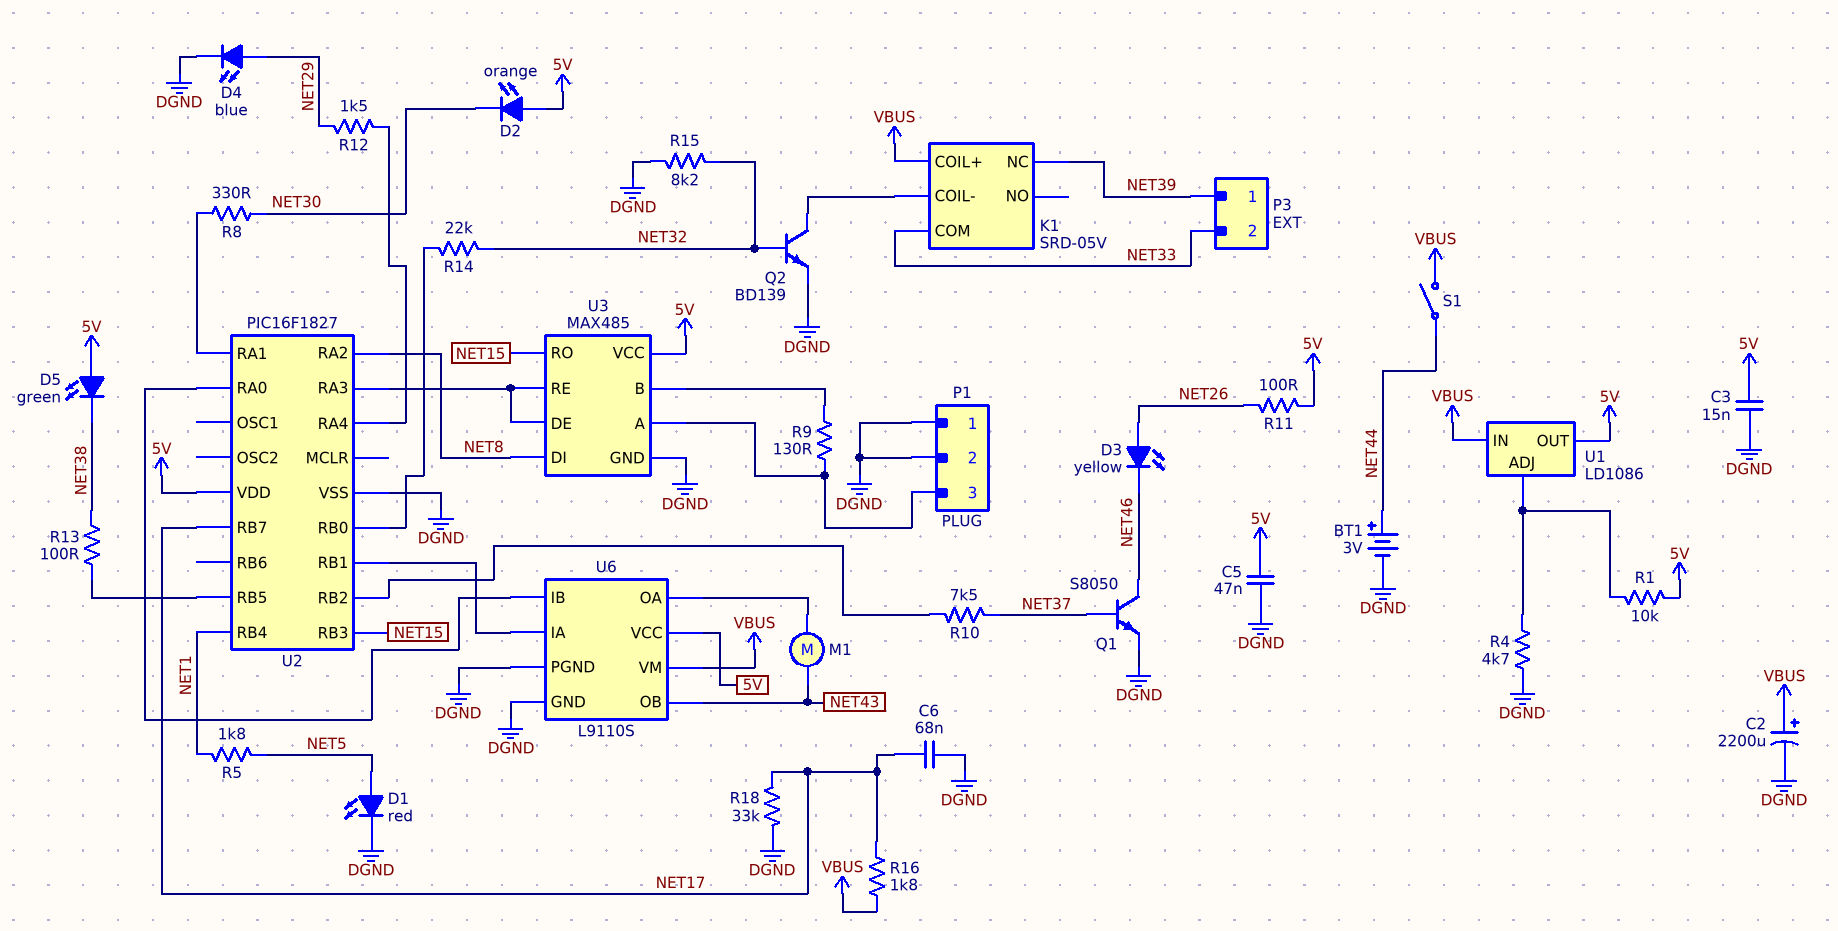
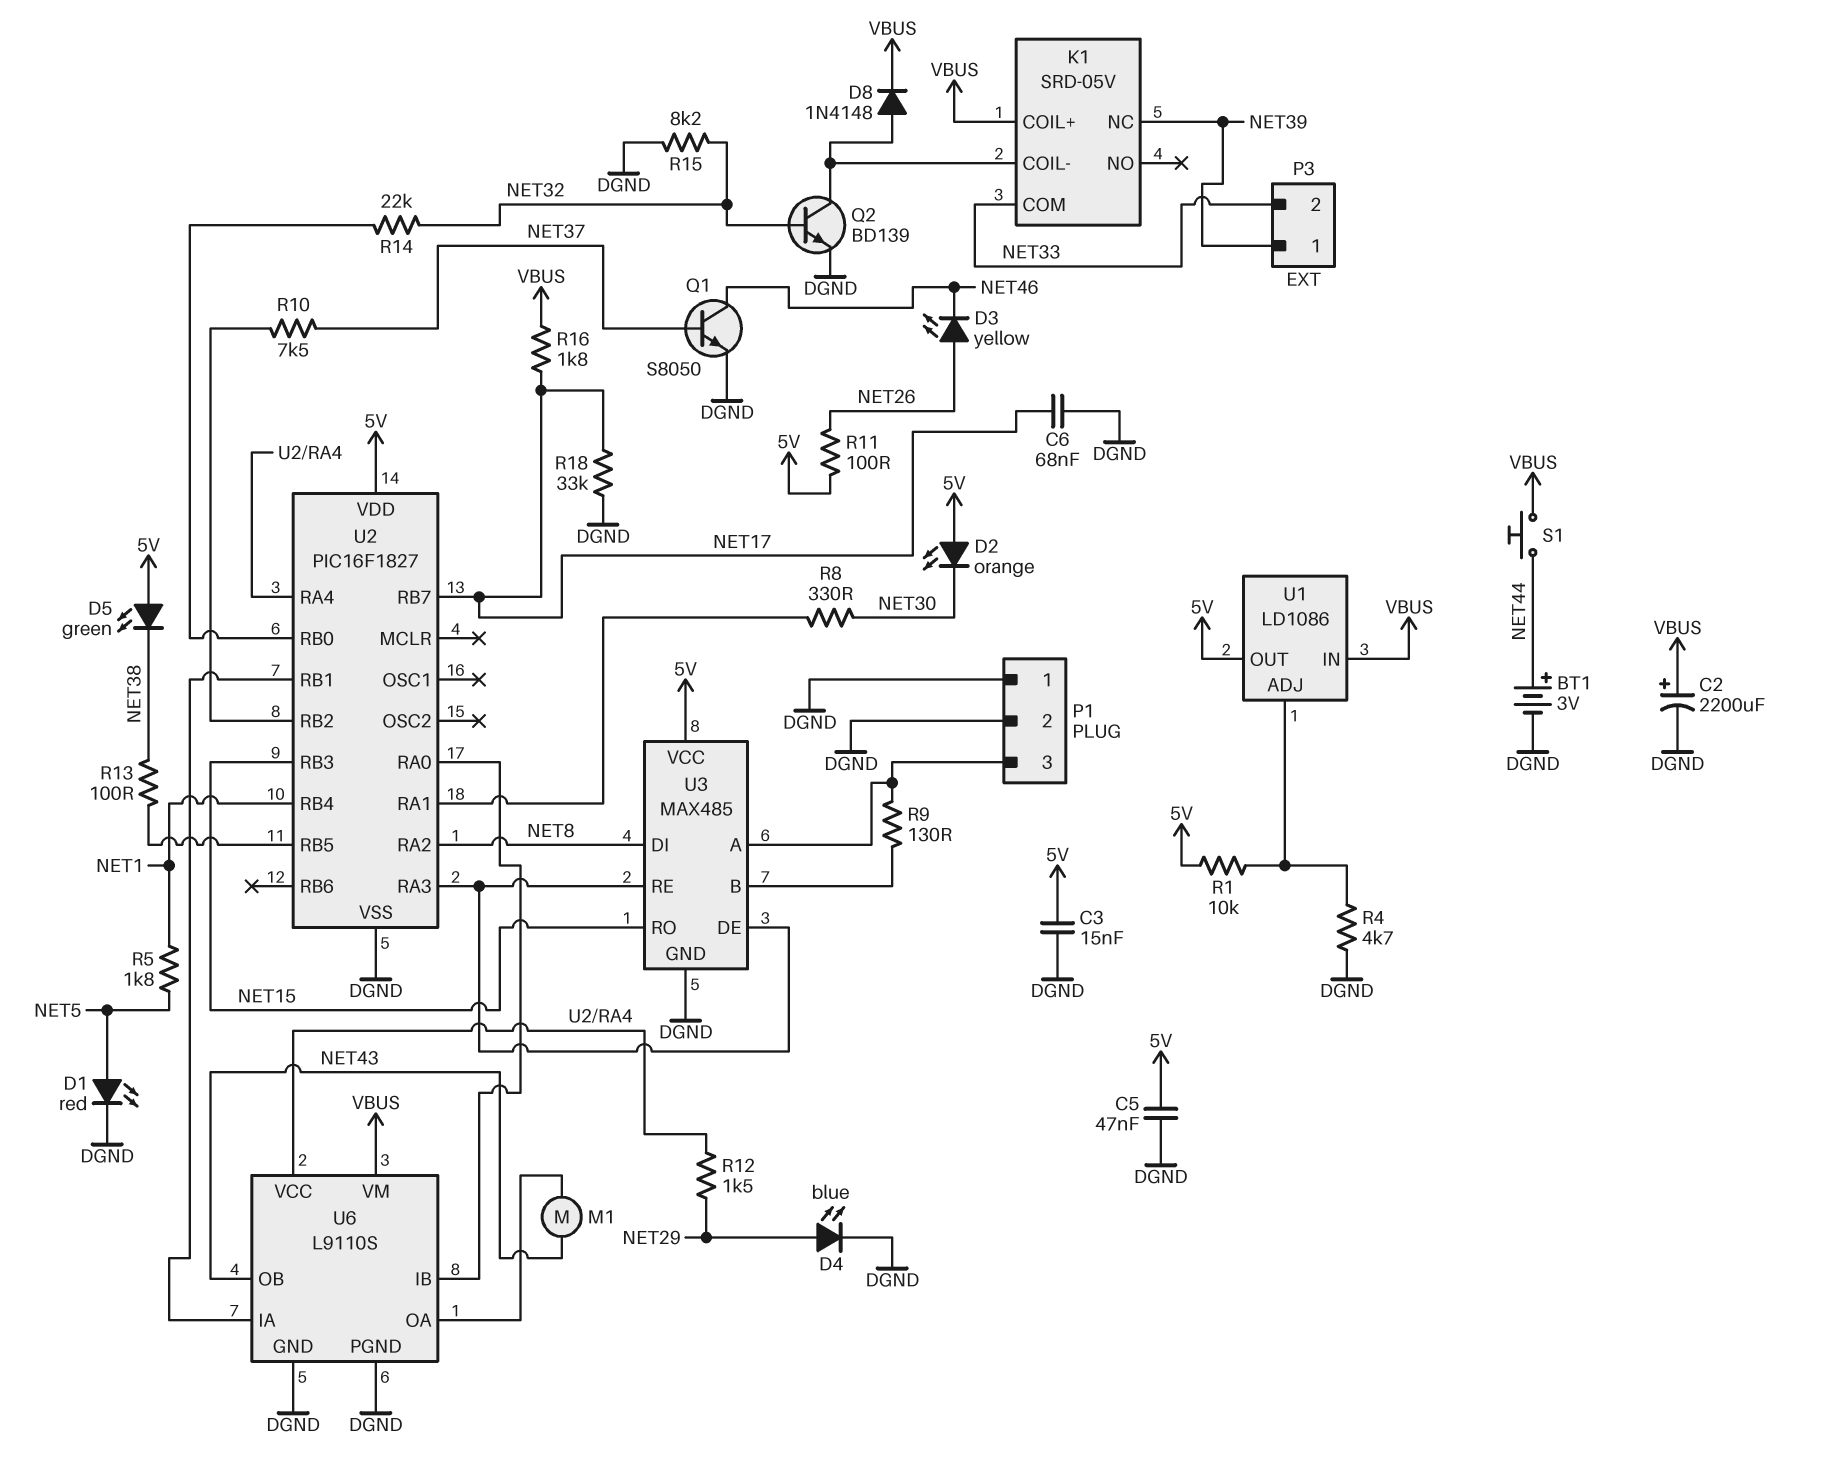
D8: none -> diode 1N4148 (A K1/COIL-, K VBUS)
S1: switch (NET44, VBUS) -> button (NET44, VBUS)
U6 pin VCC: 5V -> U2/RA4

